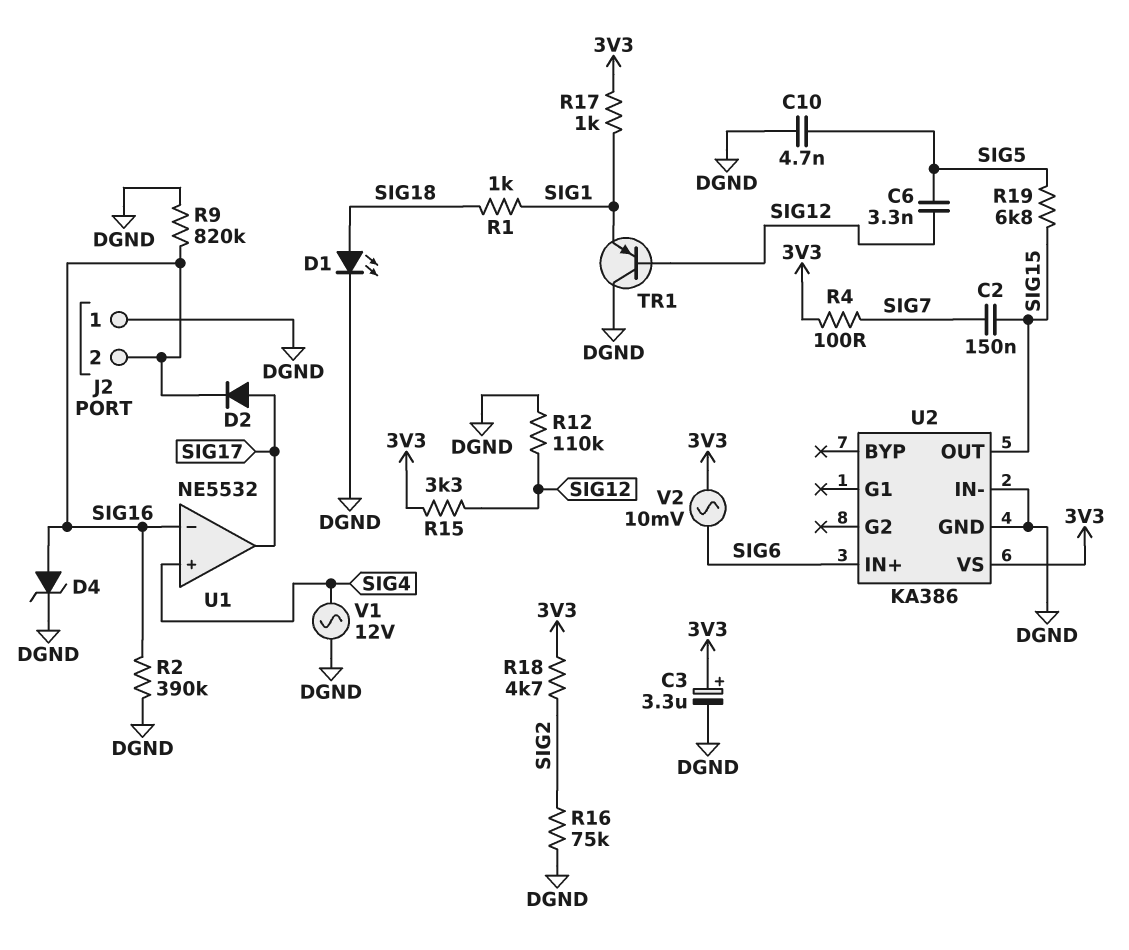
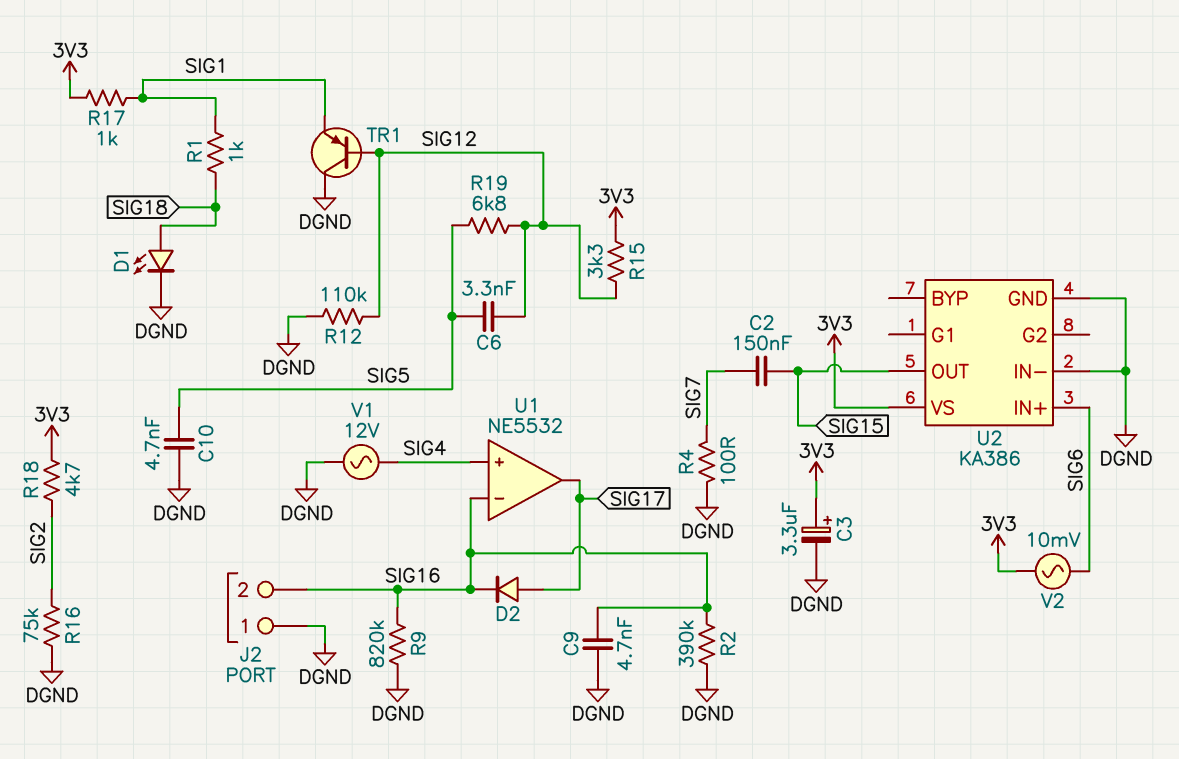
C9: none -> 4.7nF (DGND, SIG16)
D4: zener (A SIG16, K DGND) -> none
R4: 100 (3V3, SIG7) -> 100 (DGND, SIG7)
R19: 6.8k (SIG5, SIG15) -> 6.8k (SIG5, SIG12)

